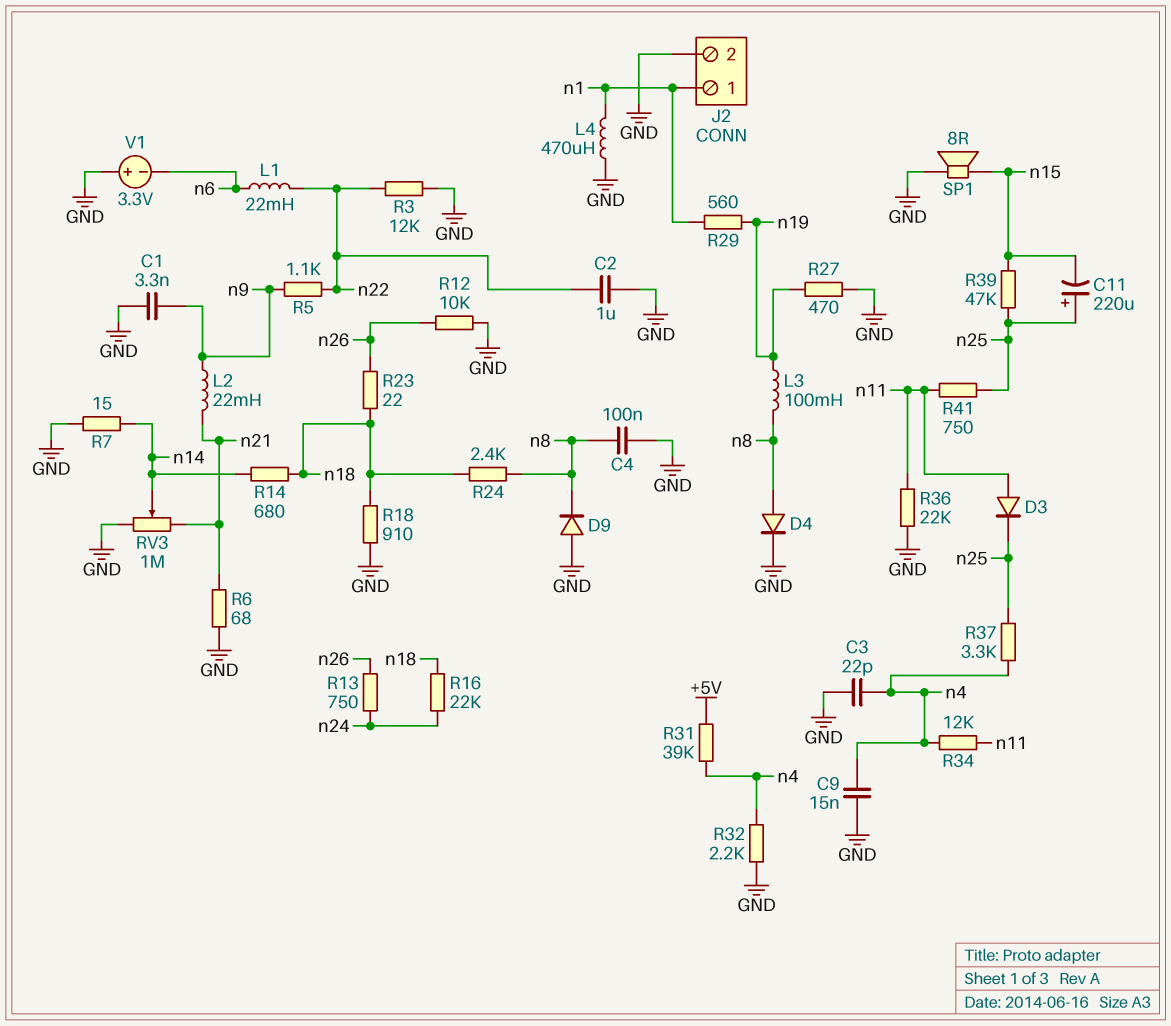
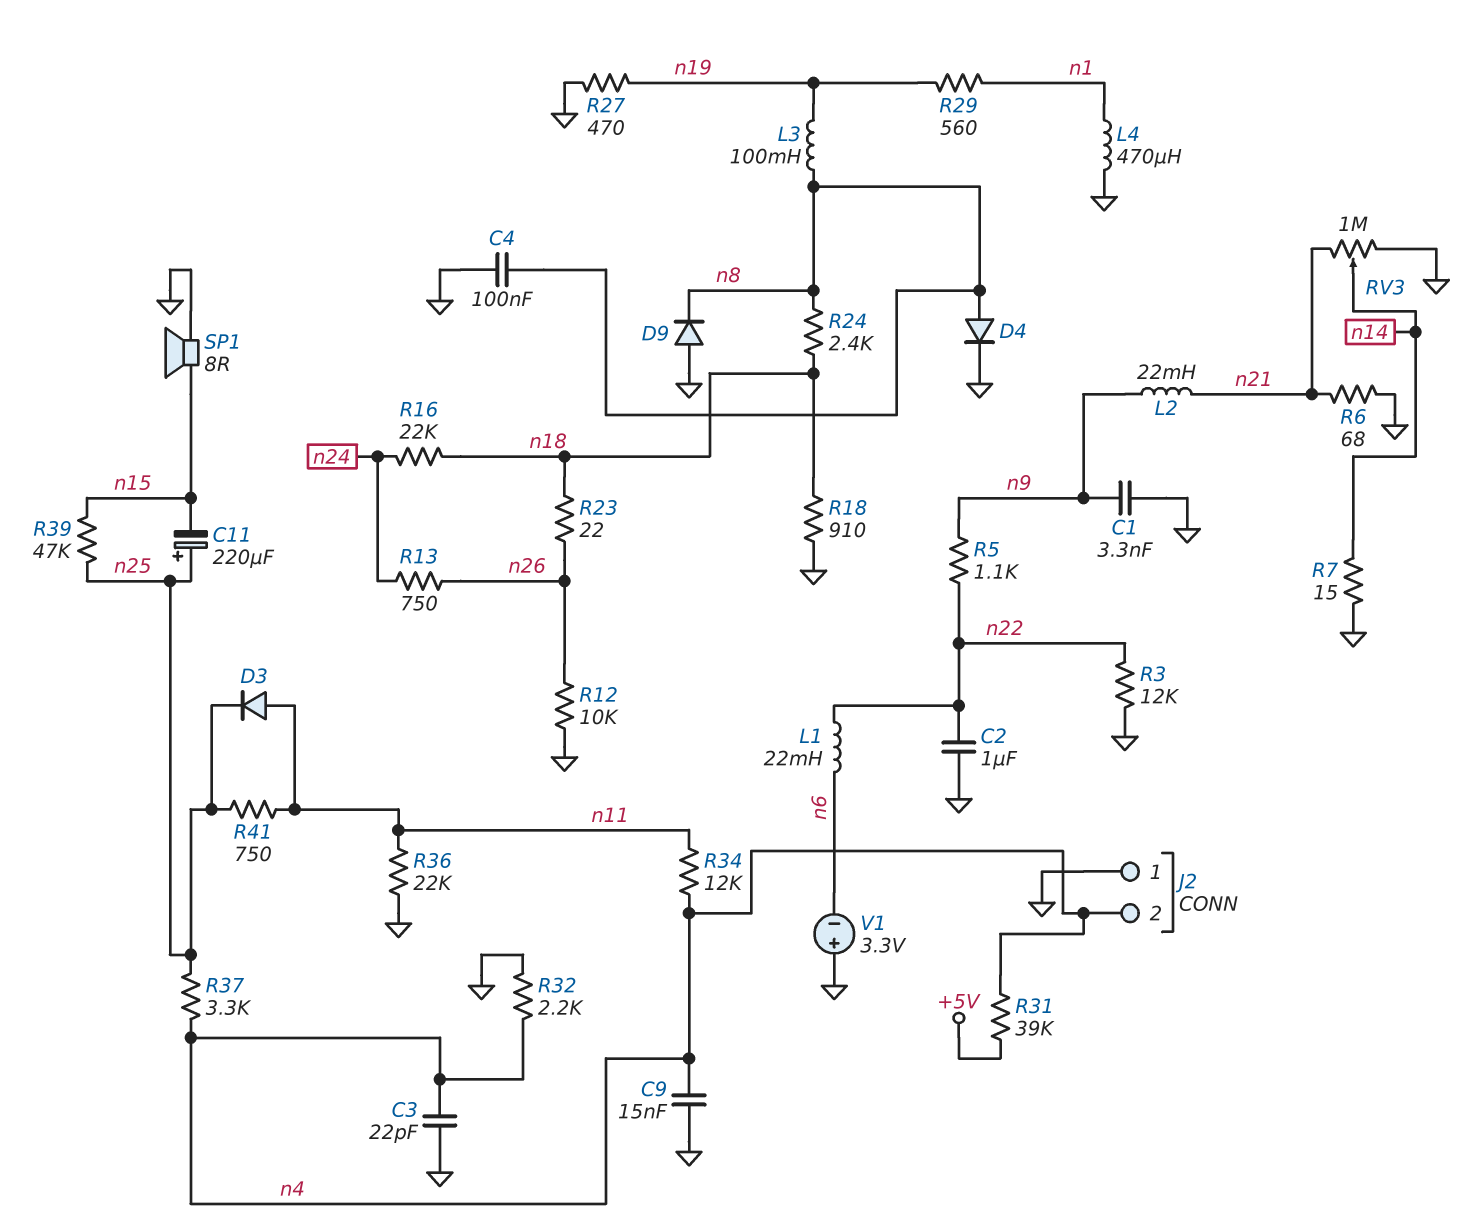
J2 pin 1: n1 -> GND
J2 pin 2: GND -> n4
R14: 680 (n14, n18) -> none

